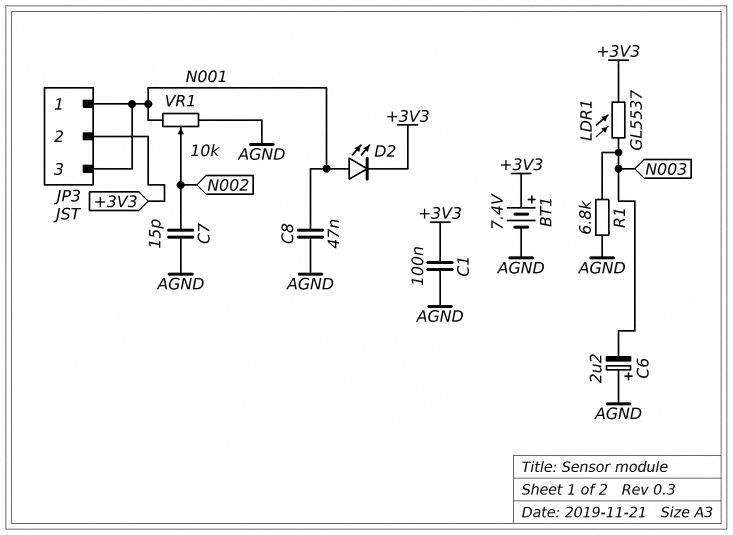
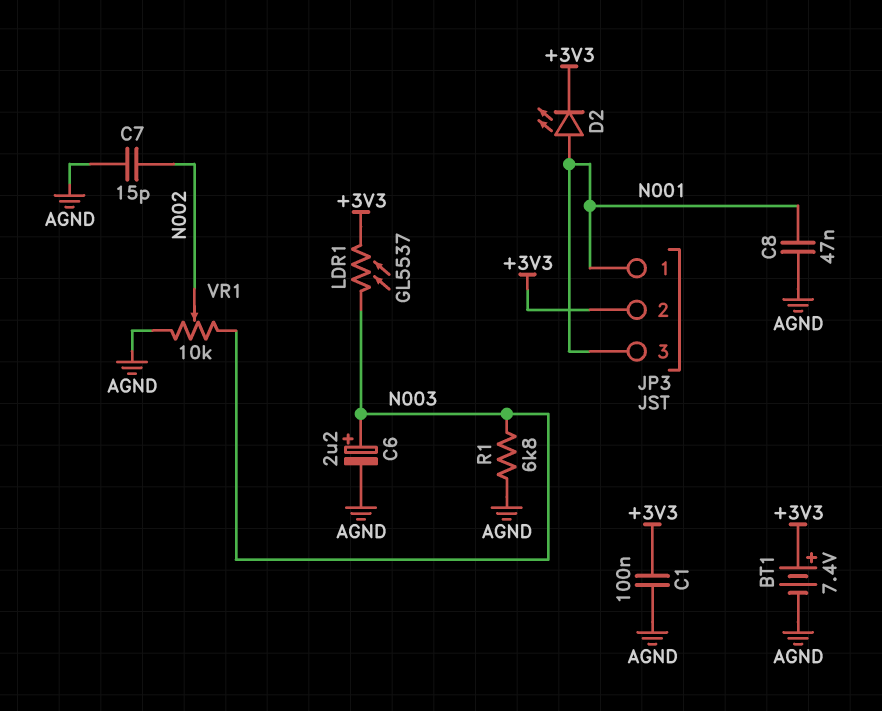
C6: 2.2uF (plus AGND, minus N003) -> 2.2uF (plus N003, minus AGND)
VR1: 10k (AGND, N001, wiper N002) -> 10k (AGND, N003, wiper N002)

